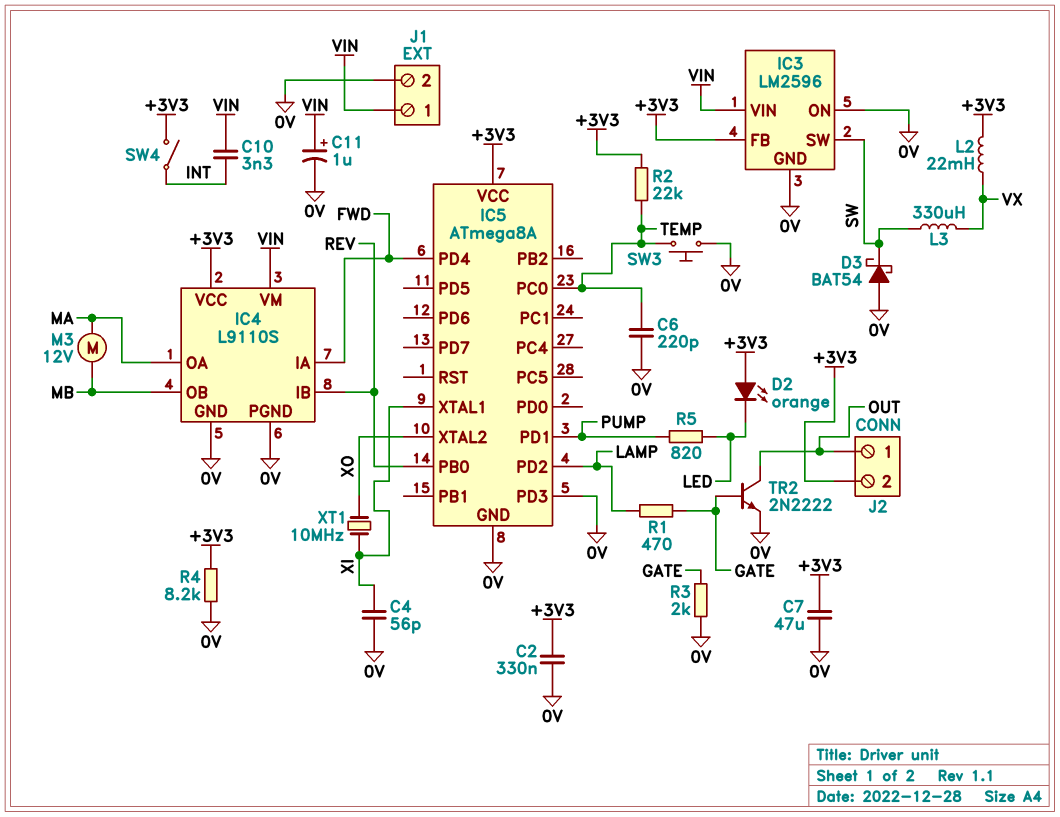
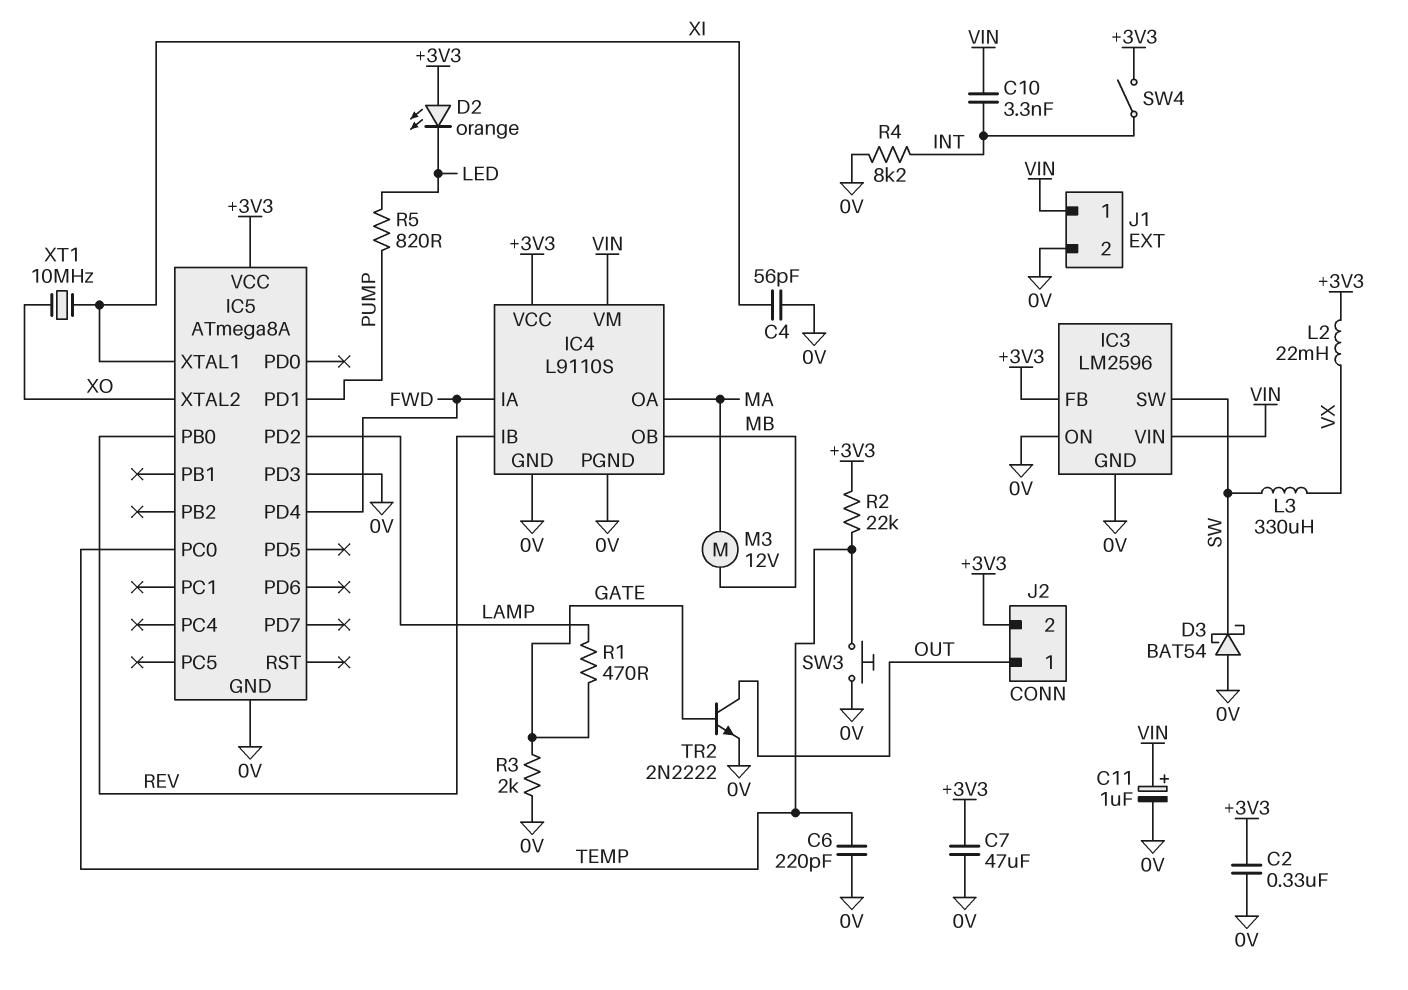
R4: 8.2k (+3V3, 0V) -> 8.2k (0V, INT)

